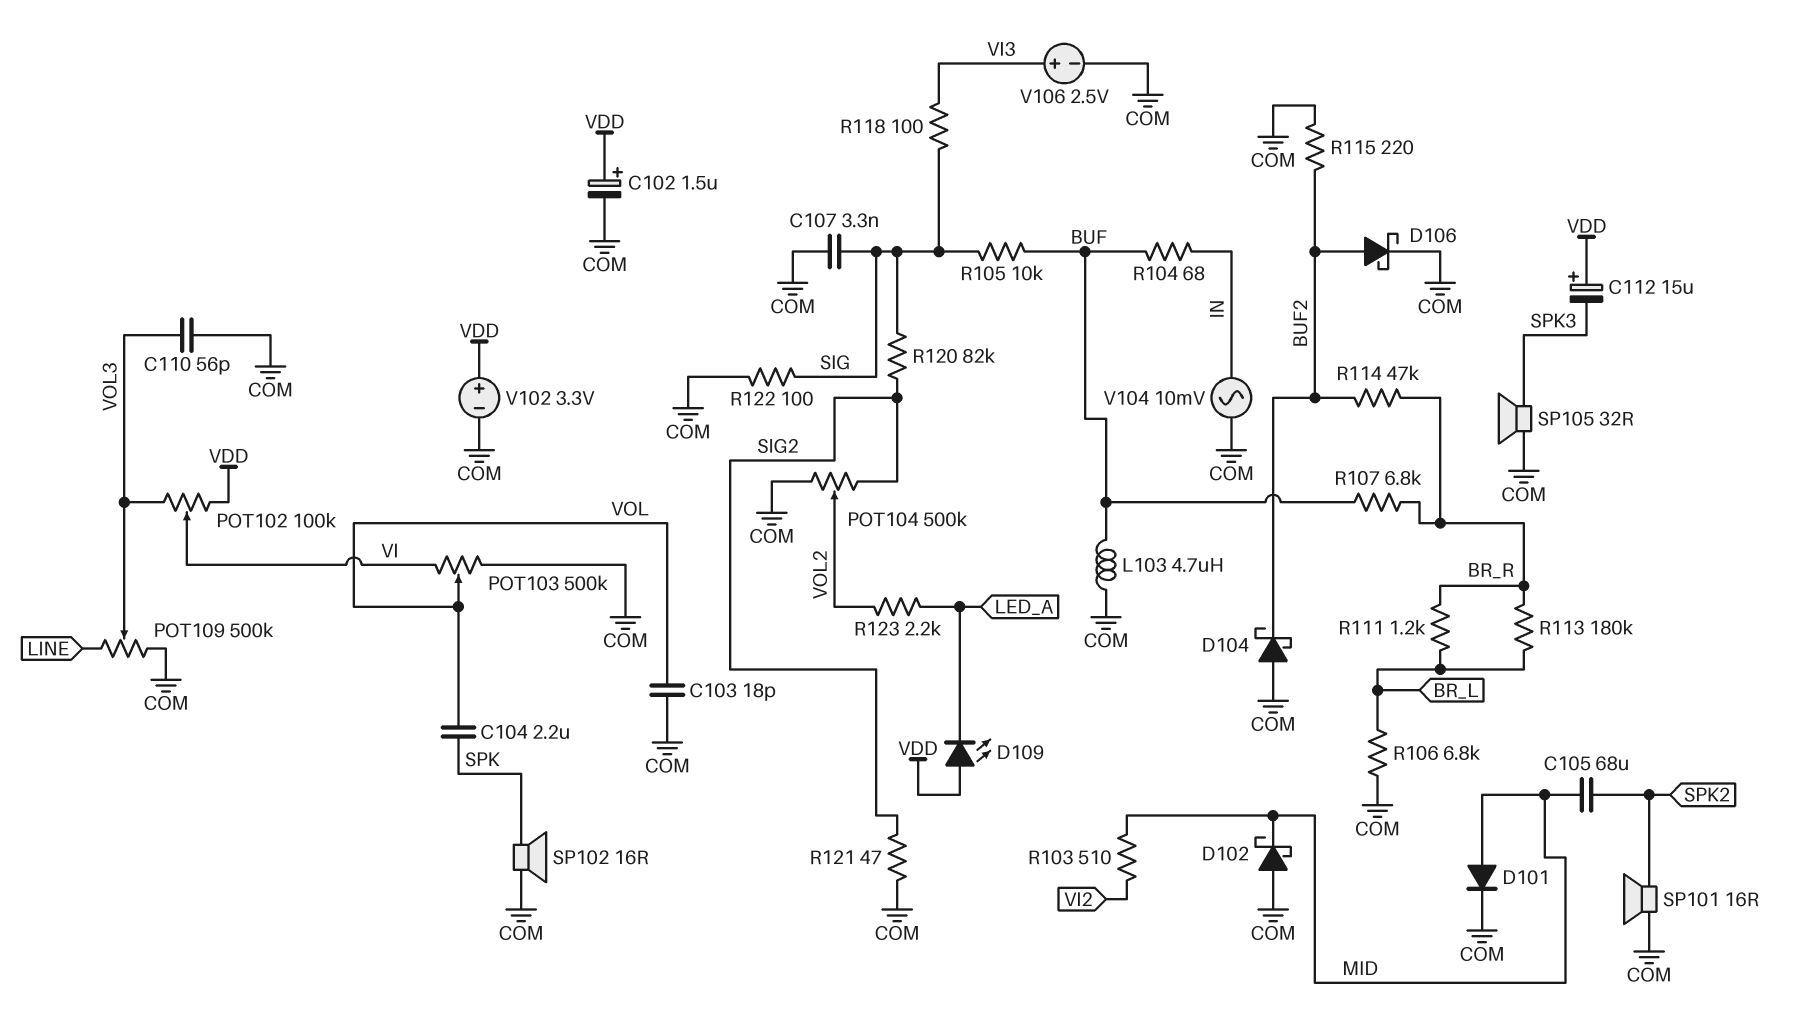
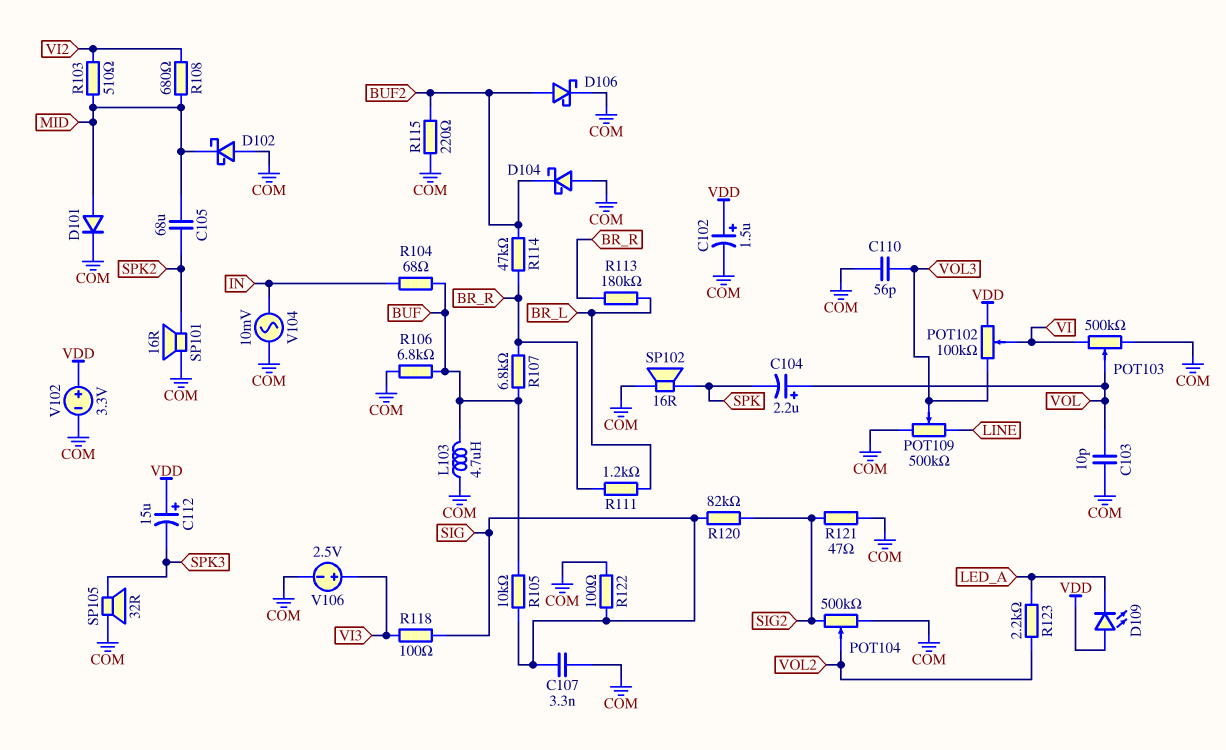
C103: 18pF (COM, VOL) -> 10pF (COM, VOL)
C104: 2.2uF (SPK, VOL) -> 2.2uF (plus VOL, minus SPK)
R106: 6.8k (BR_L, COM) -> 6.8k (BUF, COM)
R108: none -> 680 (MID, VI2)

